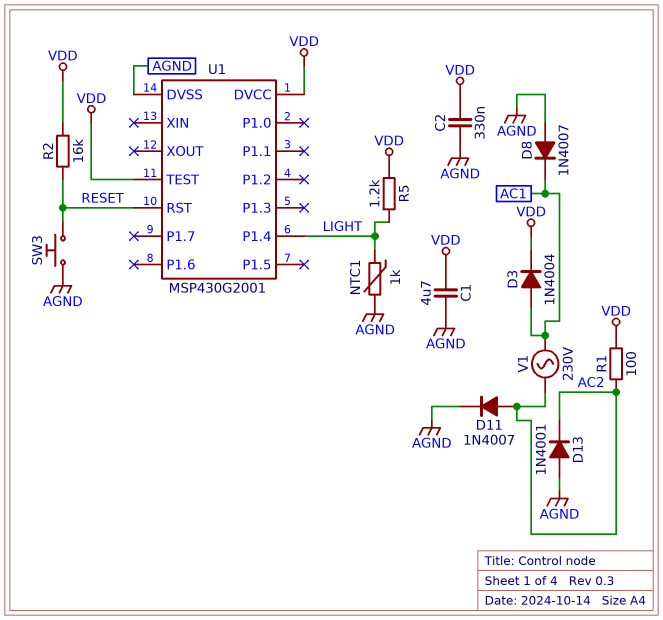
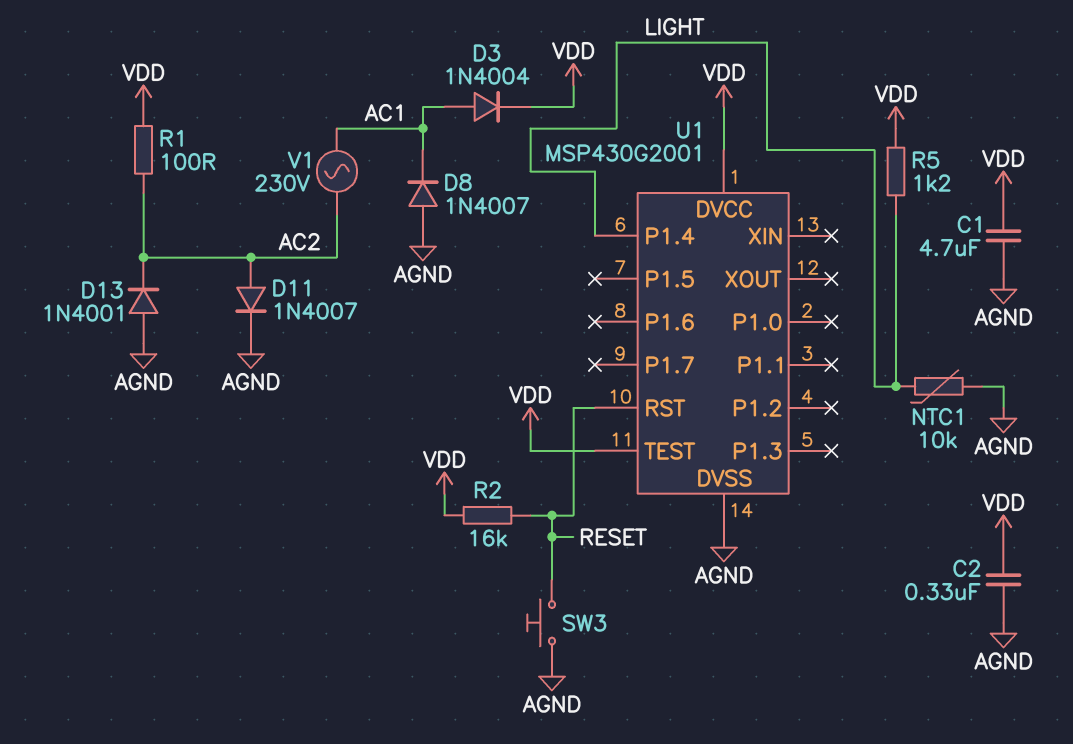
NTC1: 1k (AGND, LIGHT) -> 10k (AGND, LIGHT)

